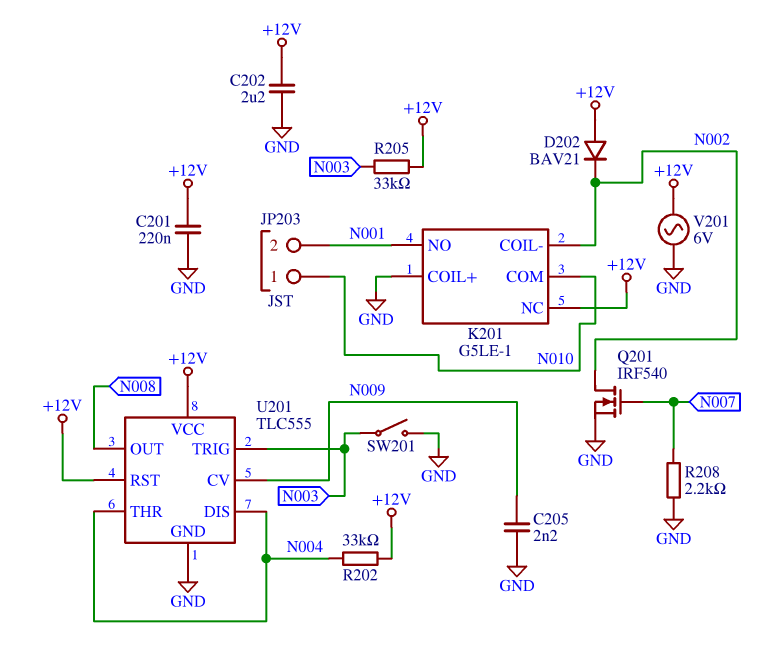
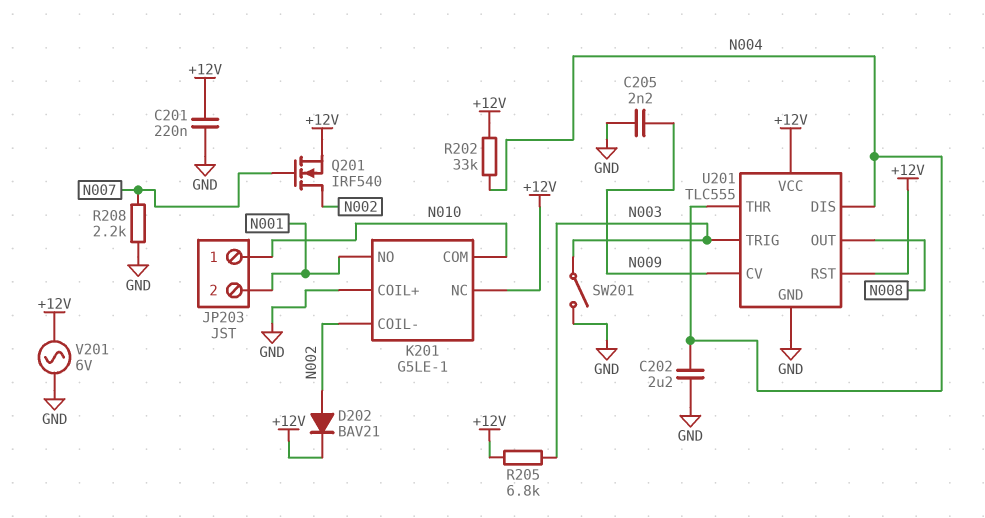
C202: 2.2uF (+12V, GND) -> 2.2uF (GND, N004)
D202: diode BAV21 (A +12V, K N002) -> diode BAV21 (A N002, K +12V)
Q201: NMOS IRF540 (G N007, D N002, S GND) -> NMOS IRF540 (G N007, D N002, S +12V)
R205: 33k (+12V, N003) -> 6.8k (+12V, N003)

